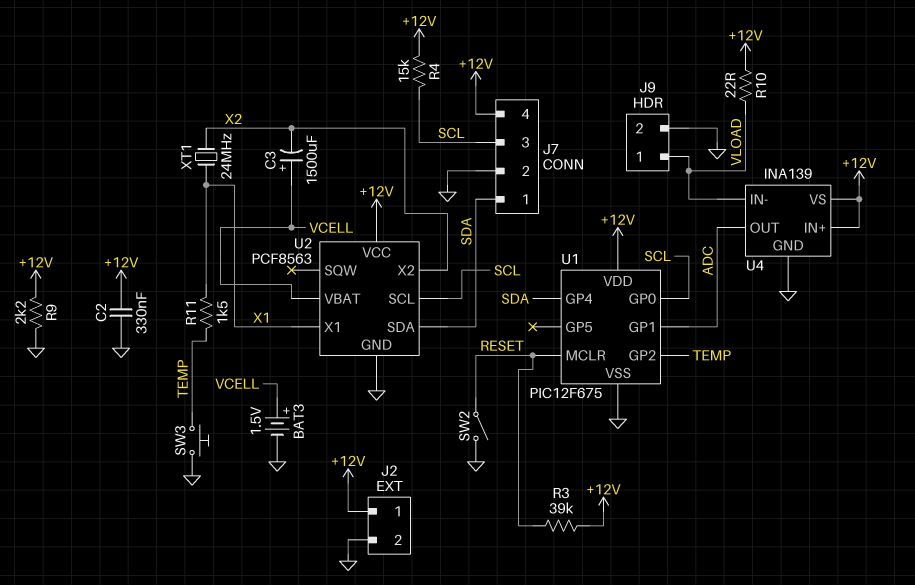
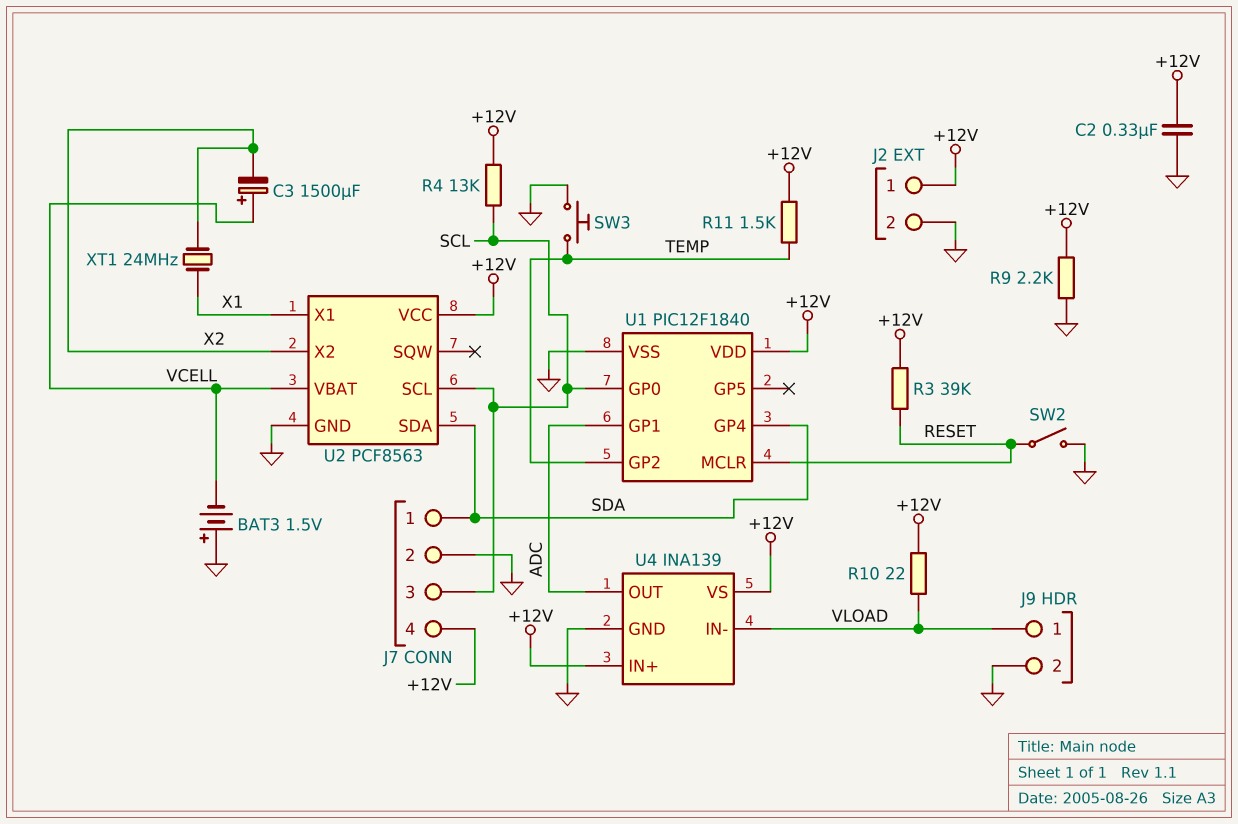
BAT3: 1.5V (plus VCELL, minus GND) -> 1.5V (plus GND, minus VCELL)
R4: 15k (+12V, SCL) -> 13k (+12V, SCL)
R11: 1.5k (TEMP, X1) -> 1.5k (+12V, TEMP)
U1: PIC12F675 -> PIC12F1840

